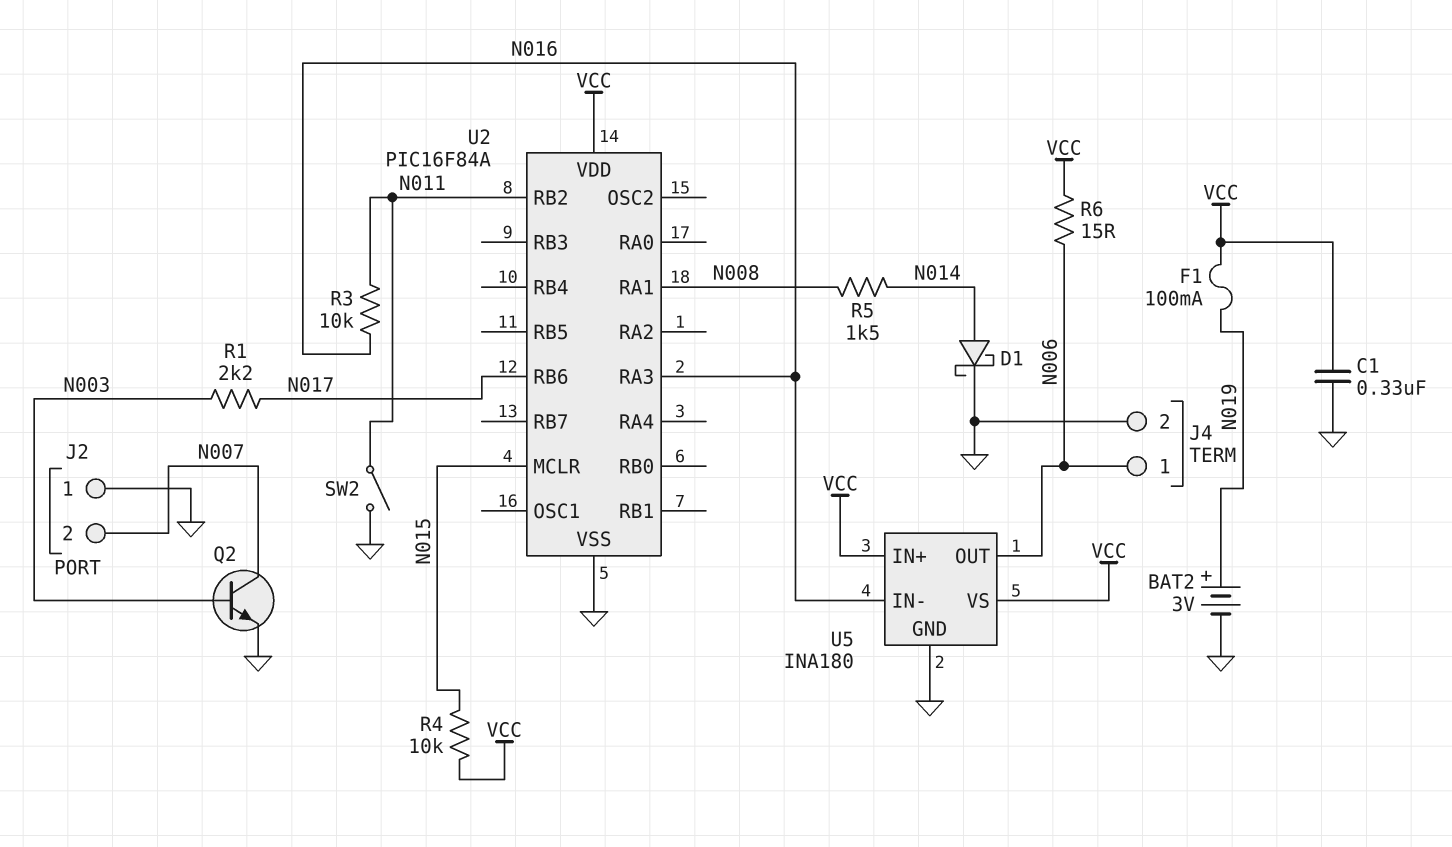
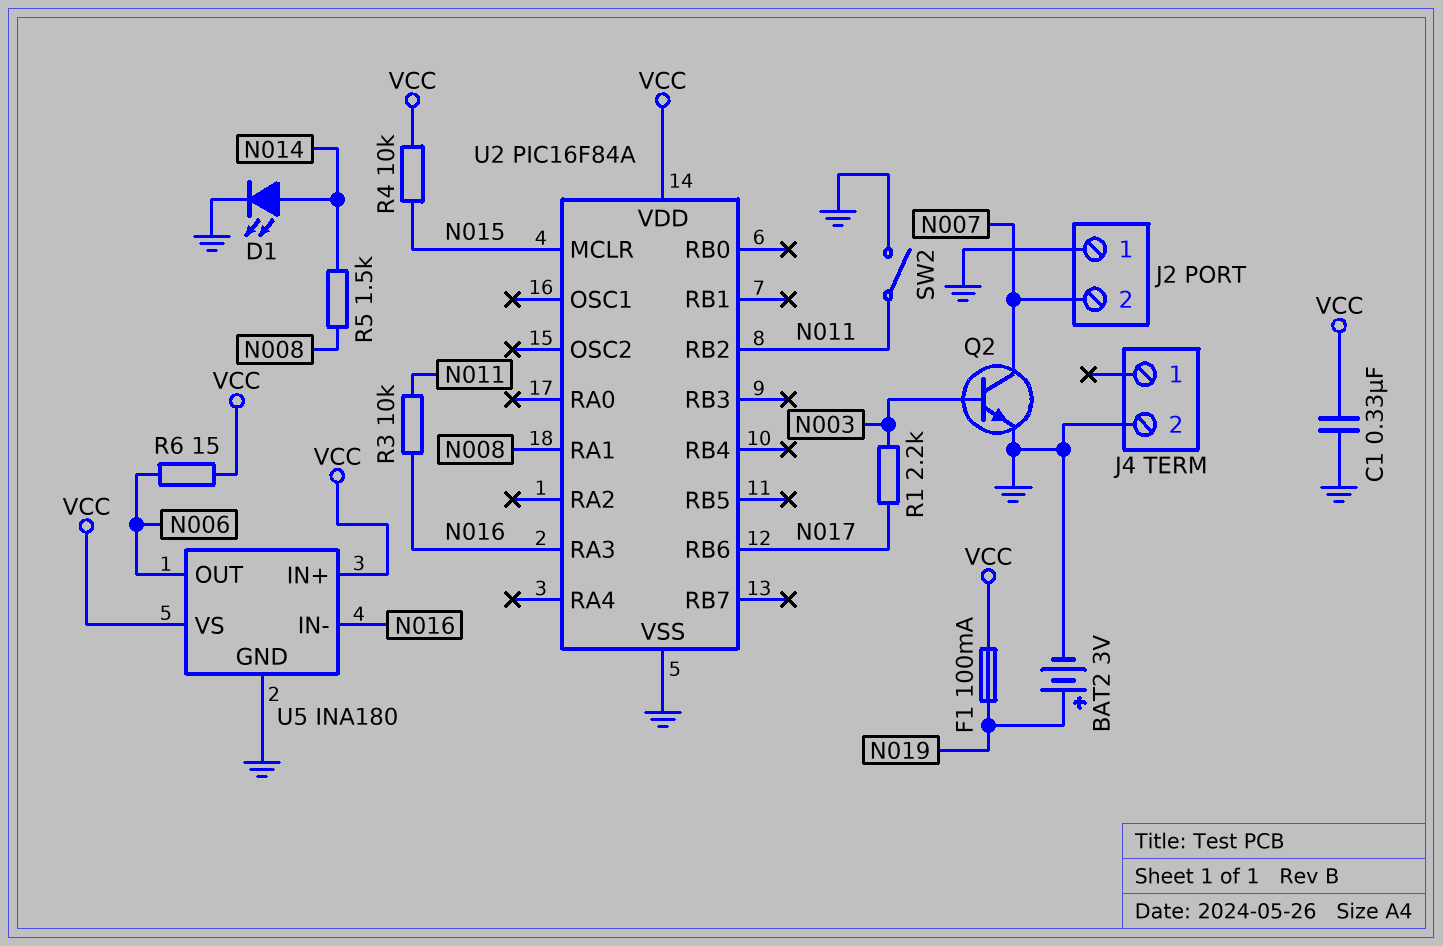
D1: schottky (A N014, K GND) -> LED (A N014, K GND)
J4 pin 1: N006 -> none

